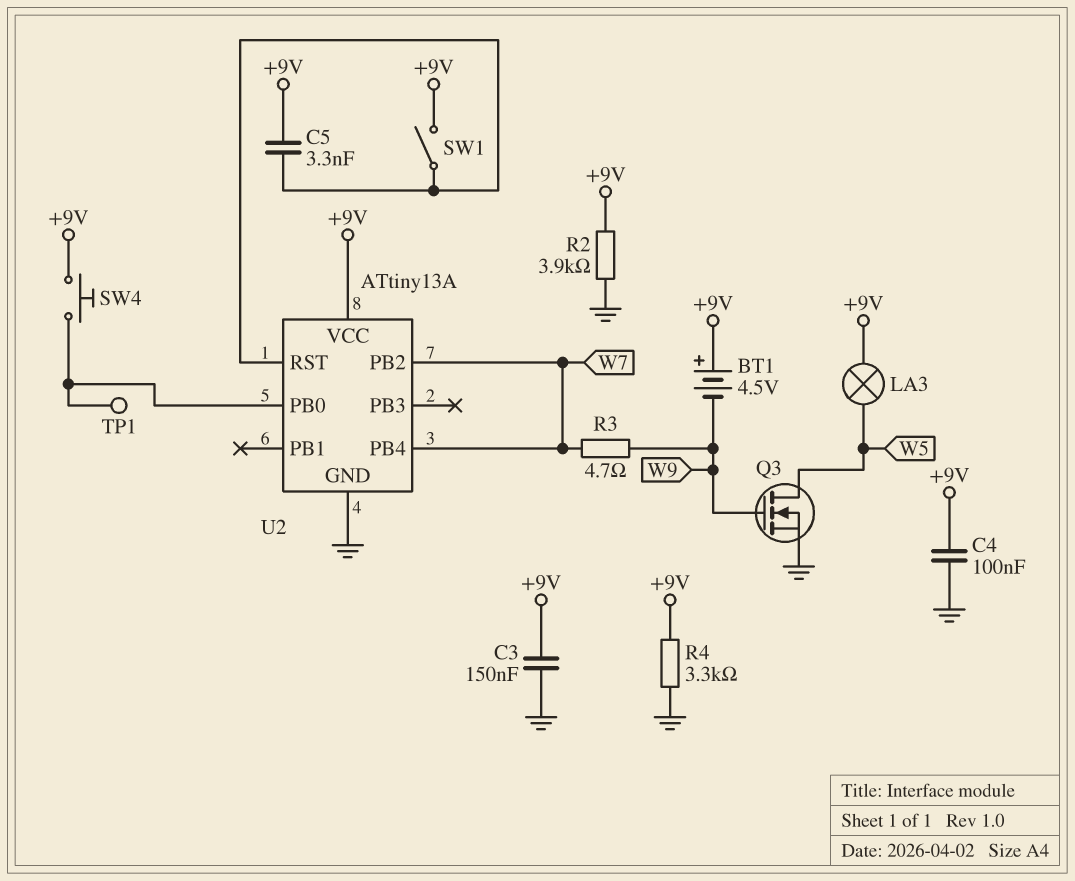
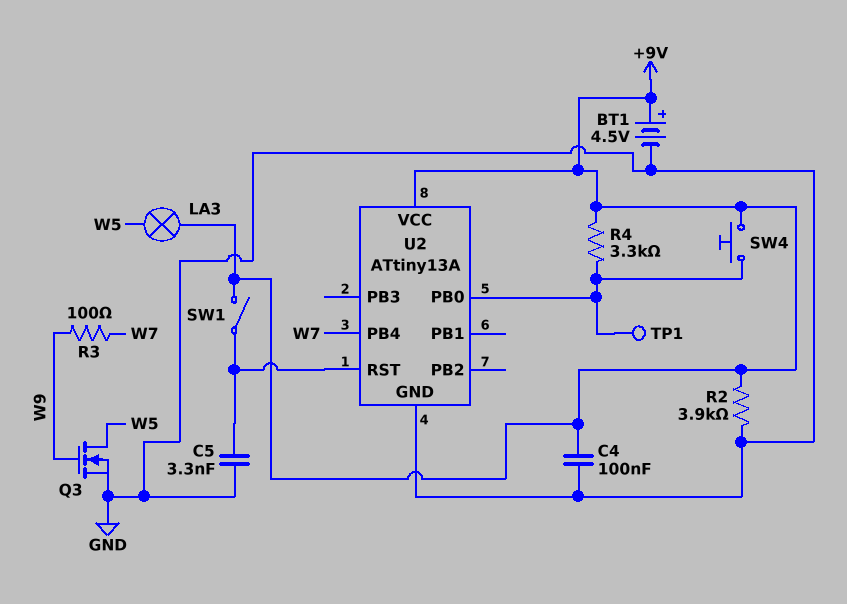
BT1: 4.5V (plus +9V, minus W9) -> 4.5V (plus +9V, minus GND)
C3: 150nF (+9V, GND) -> none
C5: 3.3nF (+9V, U2/RST) -> 3.3nF (GND, U2/RST)
R3: 4.7 (W7, W9) -> 100 (W7, W9)
R4: 3.3k (+9V, GND) -> 3.3k (+9V, U2/PB0)
U2 pin PB2: W7 -> none

